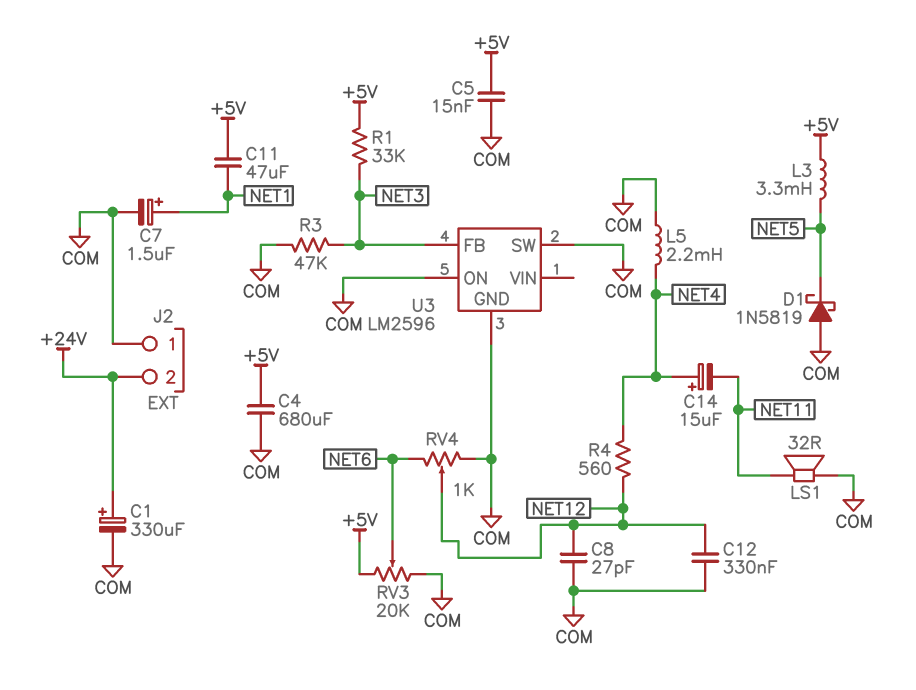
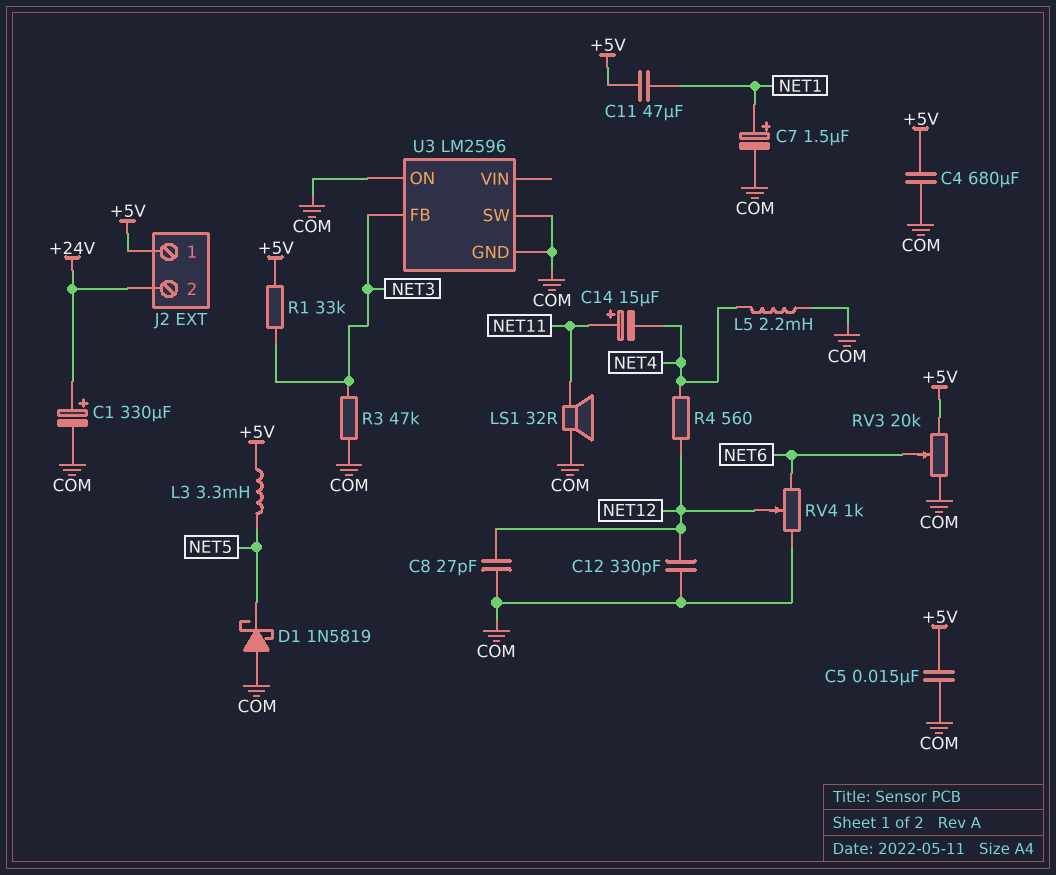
C12: 330nF (COM, NET12) -> 330pF (COM, NET12)
C14: 15uF (plus NET4, minus NET11) -> 15uF (plus NET11, minus NET4)
J2 pin 1: COM -> +5V

